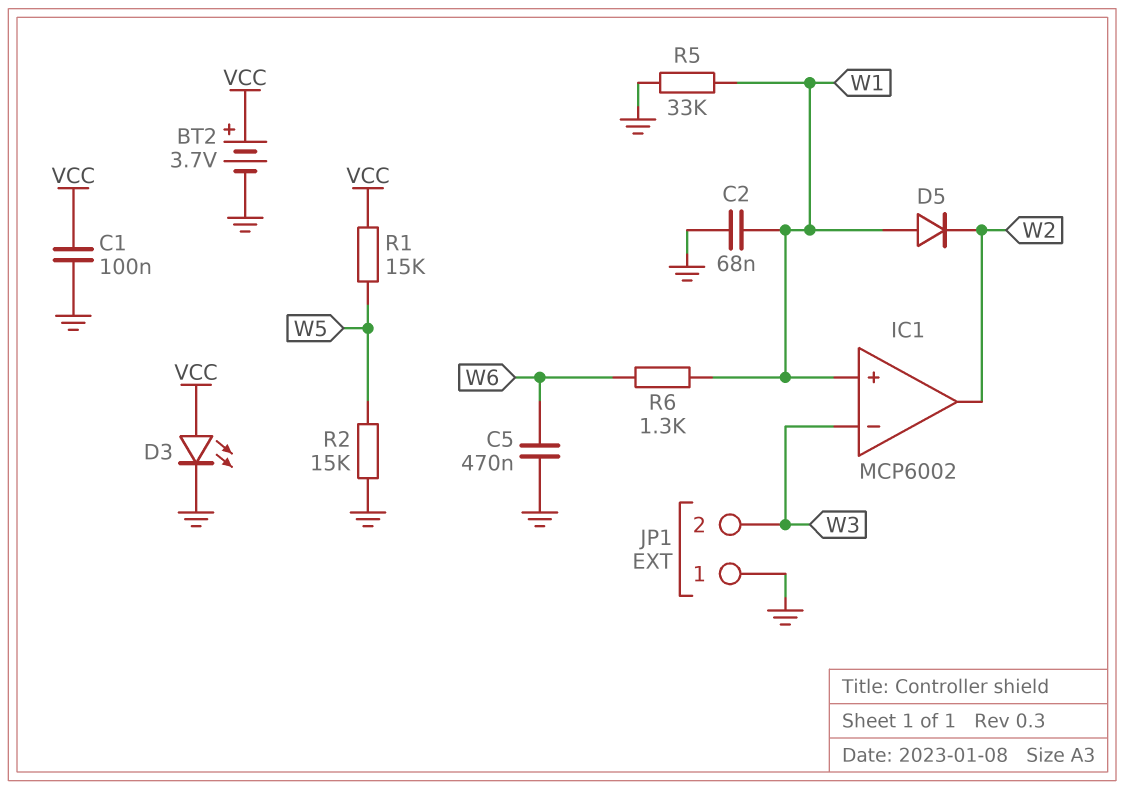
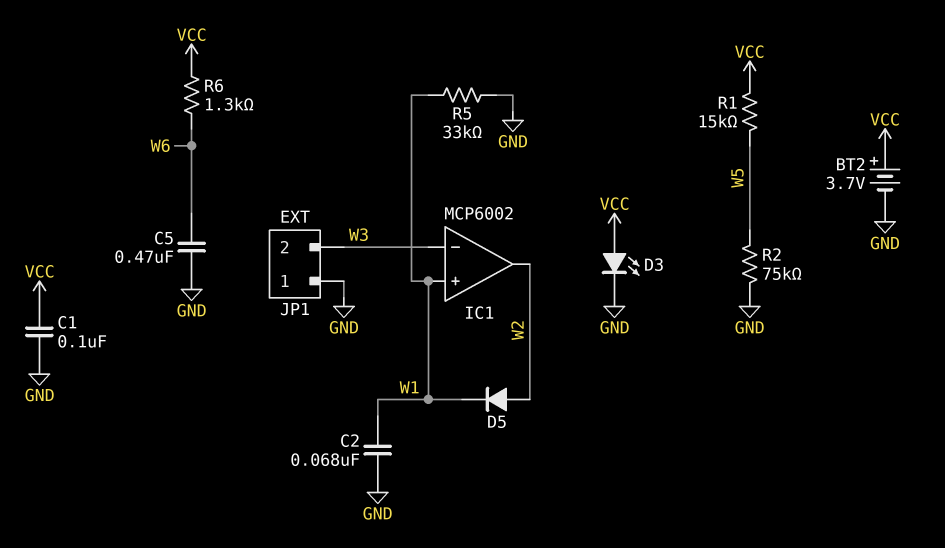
D5: diode (A W1, K W2) -> diode (A W2, K W1)
R2: 15k (GND, W5) -> 75k (GND, W5)
R6: 1.3k (W1, W6) -> 1.3k (VCC, W6)

